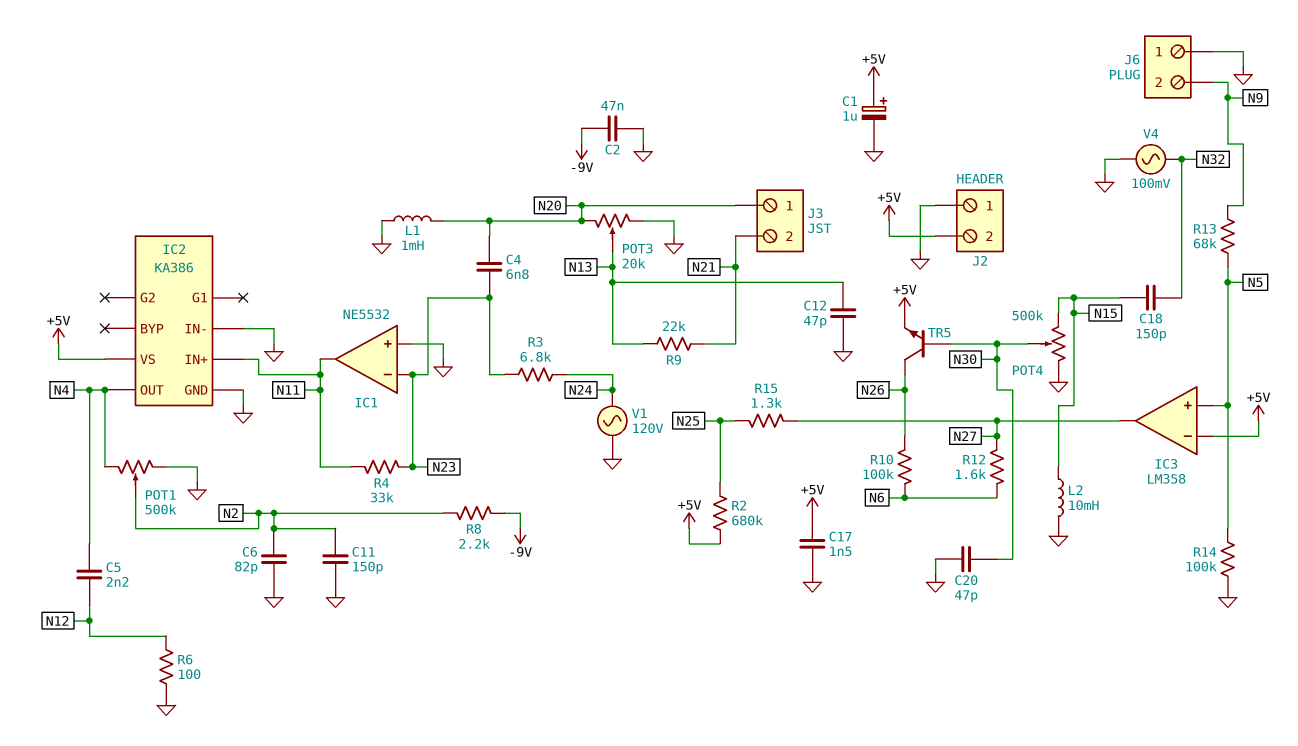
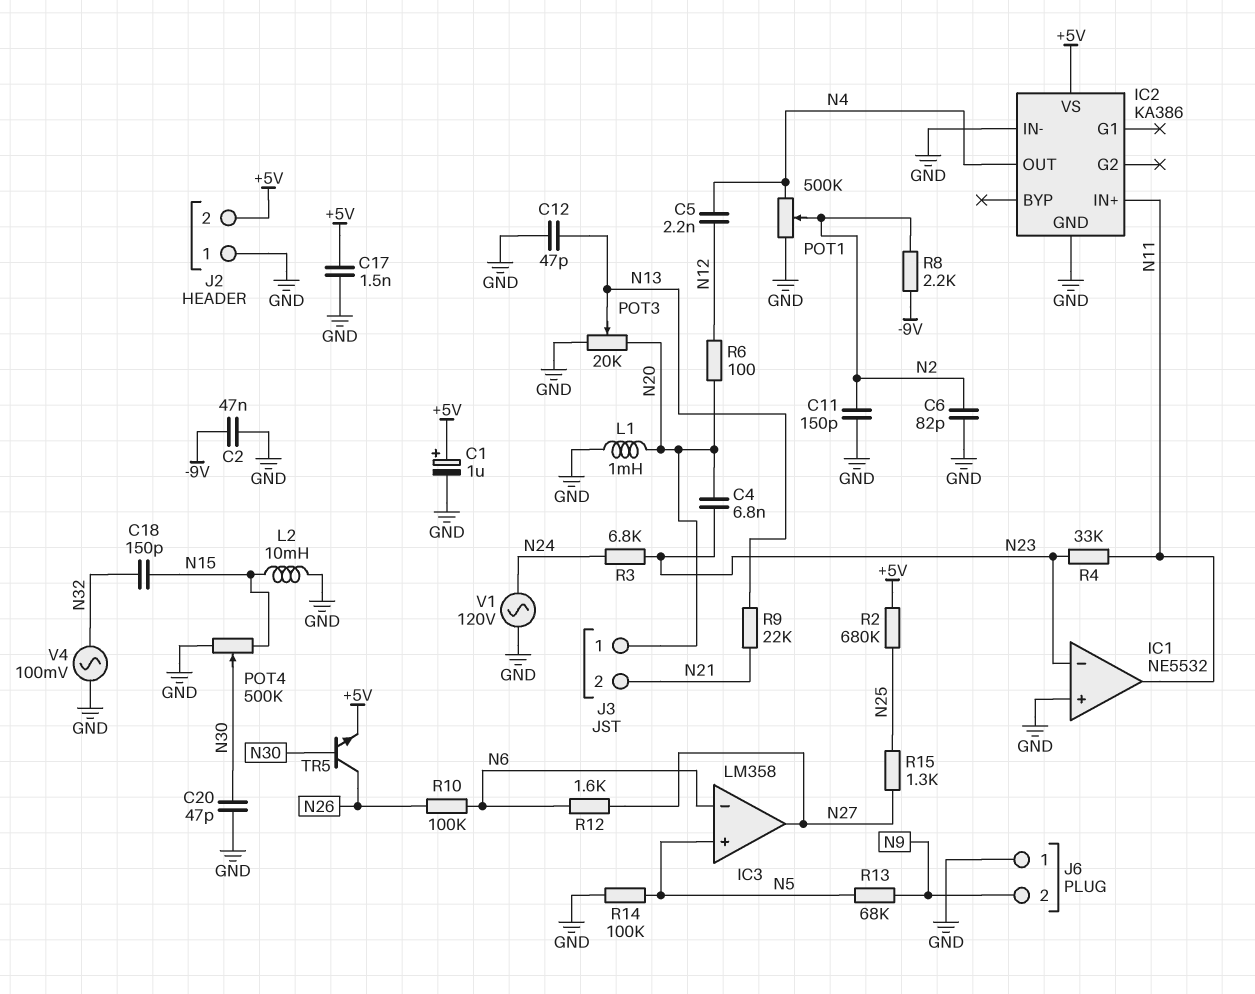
IC3 pin in-: +5V -> N6
R6: 100 (GND, N12) -> 100 (N12, N20)

